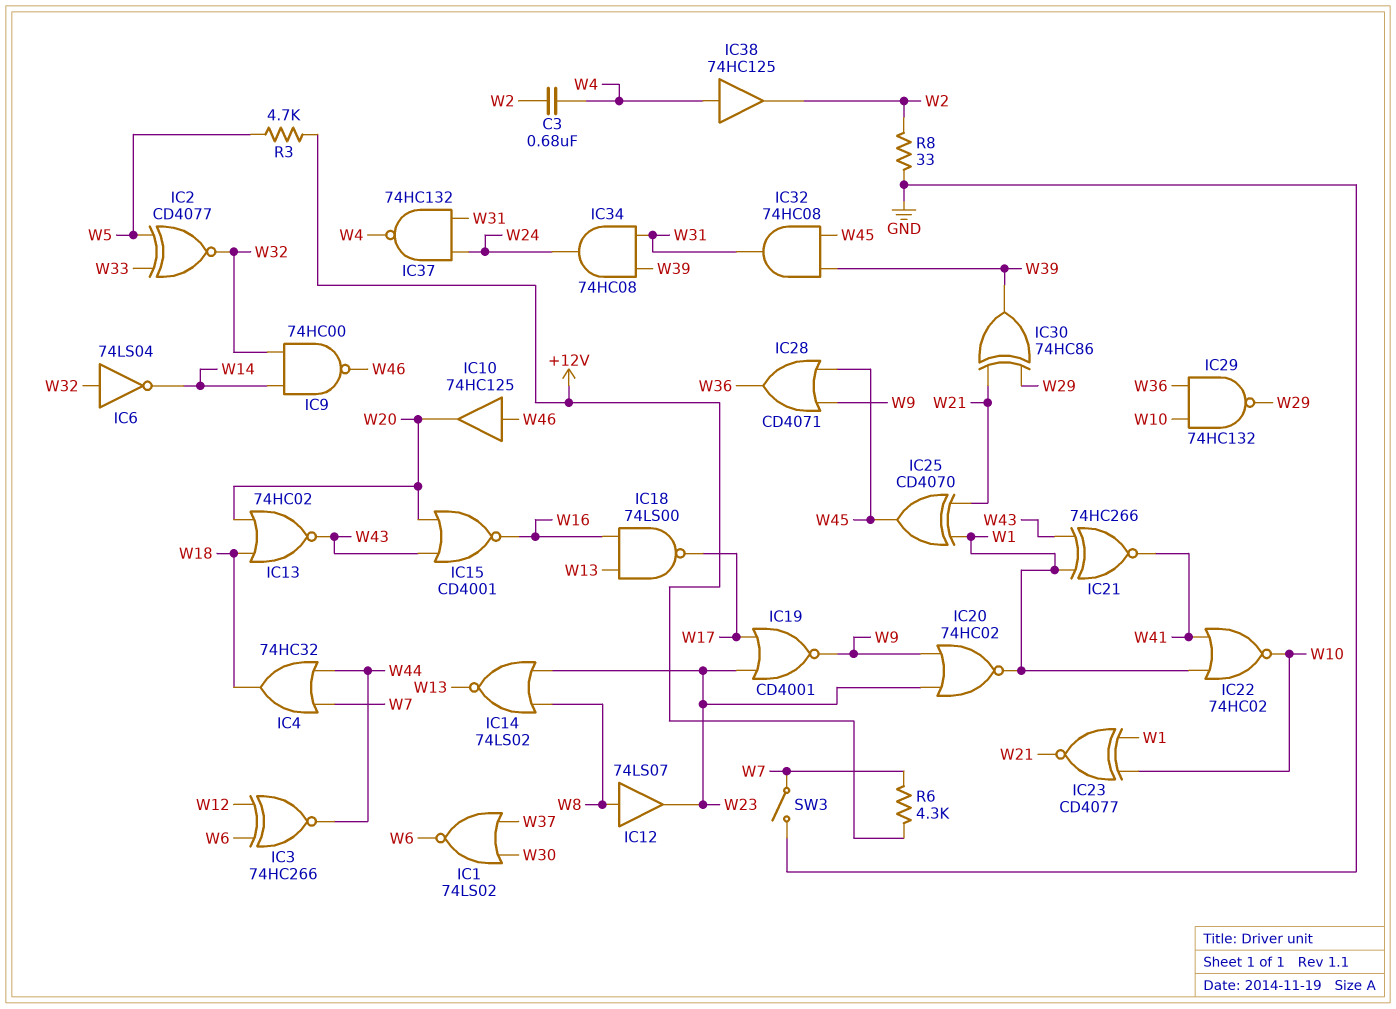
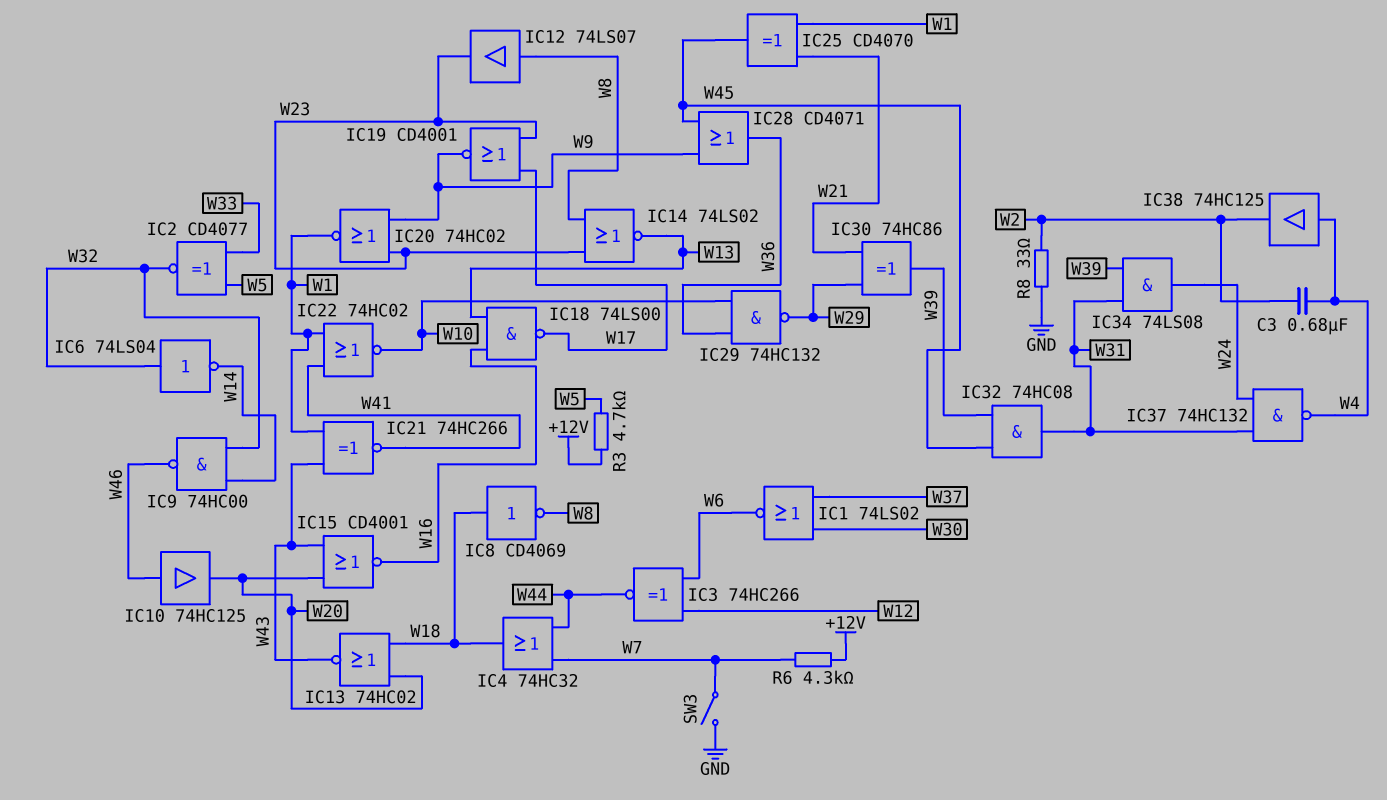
IC8: none -> NOT CD4069 (in W18, out W8)
IC23: XNOR CD4077 (in W1, in W10, out W21) -> none
IC34: AND 74HC08 (in W31, in W39, out W24) -> AND 74LS08 (in W31, in W39, out W24)

